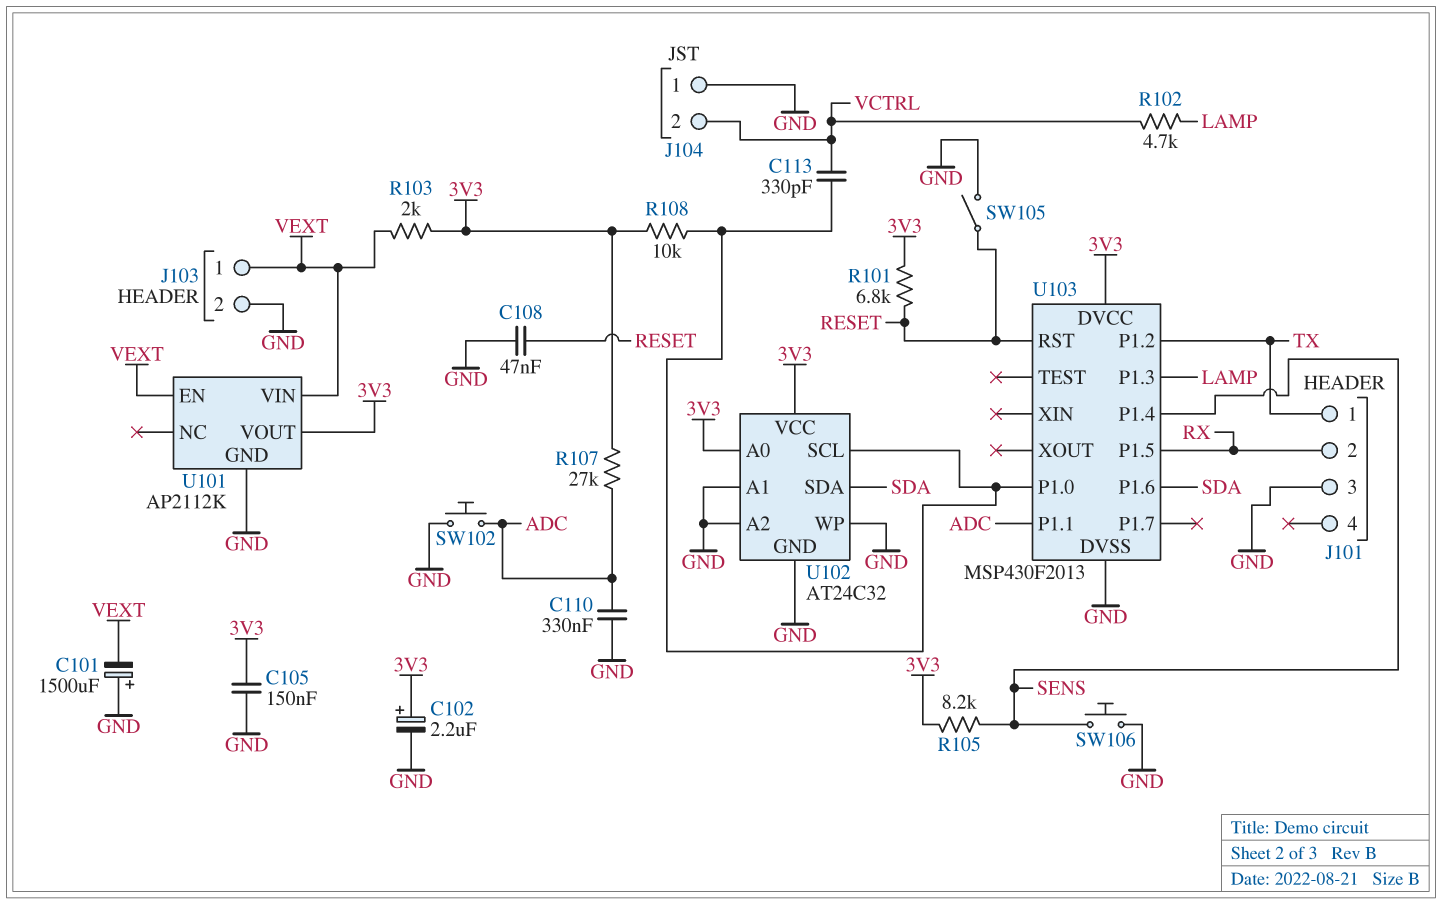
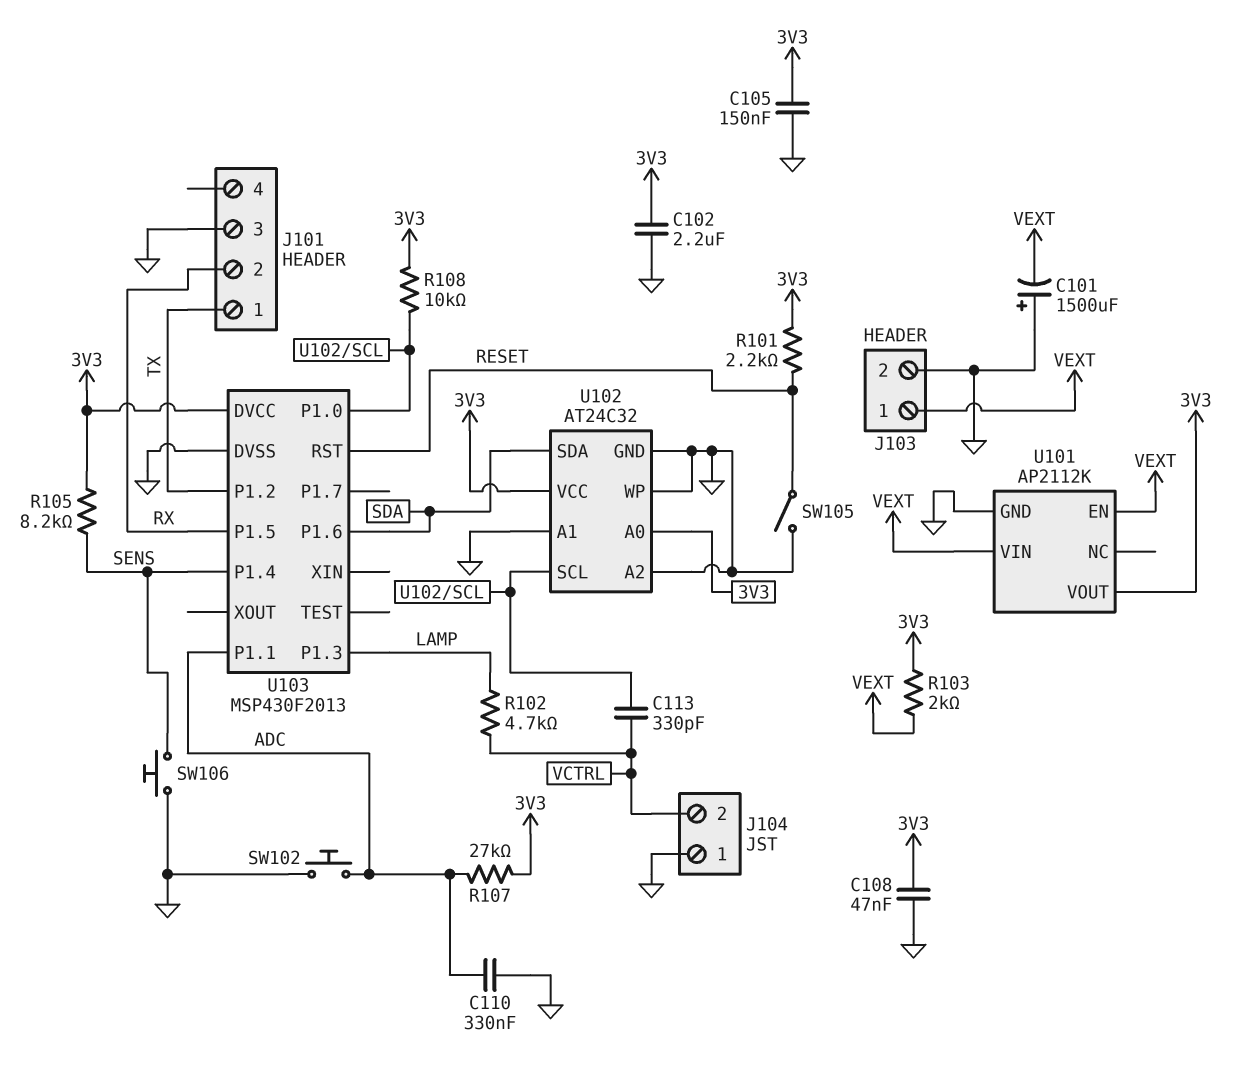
C102: 2.2uF (plus 3V3, minus GND) -> 2.2uF (3V3, GND)
C108: 47nF (GND, RESET) -> 47nF (3V3, GND)
R101: 6.8k (3V3, RESET) -> 2.2k (3V3, RESET)

